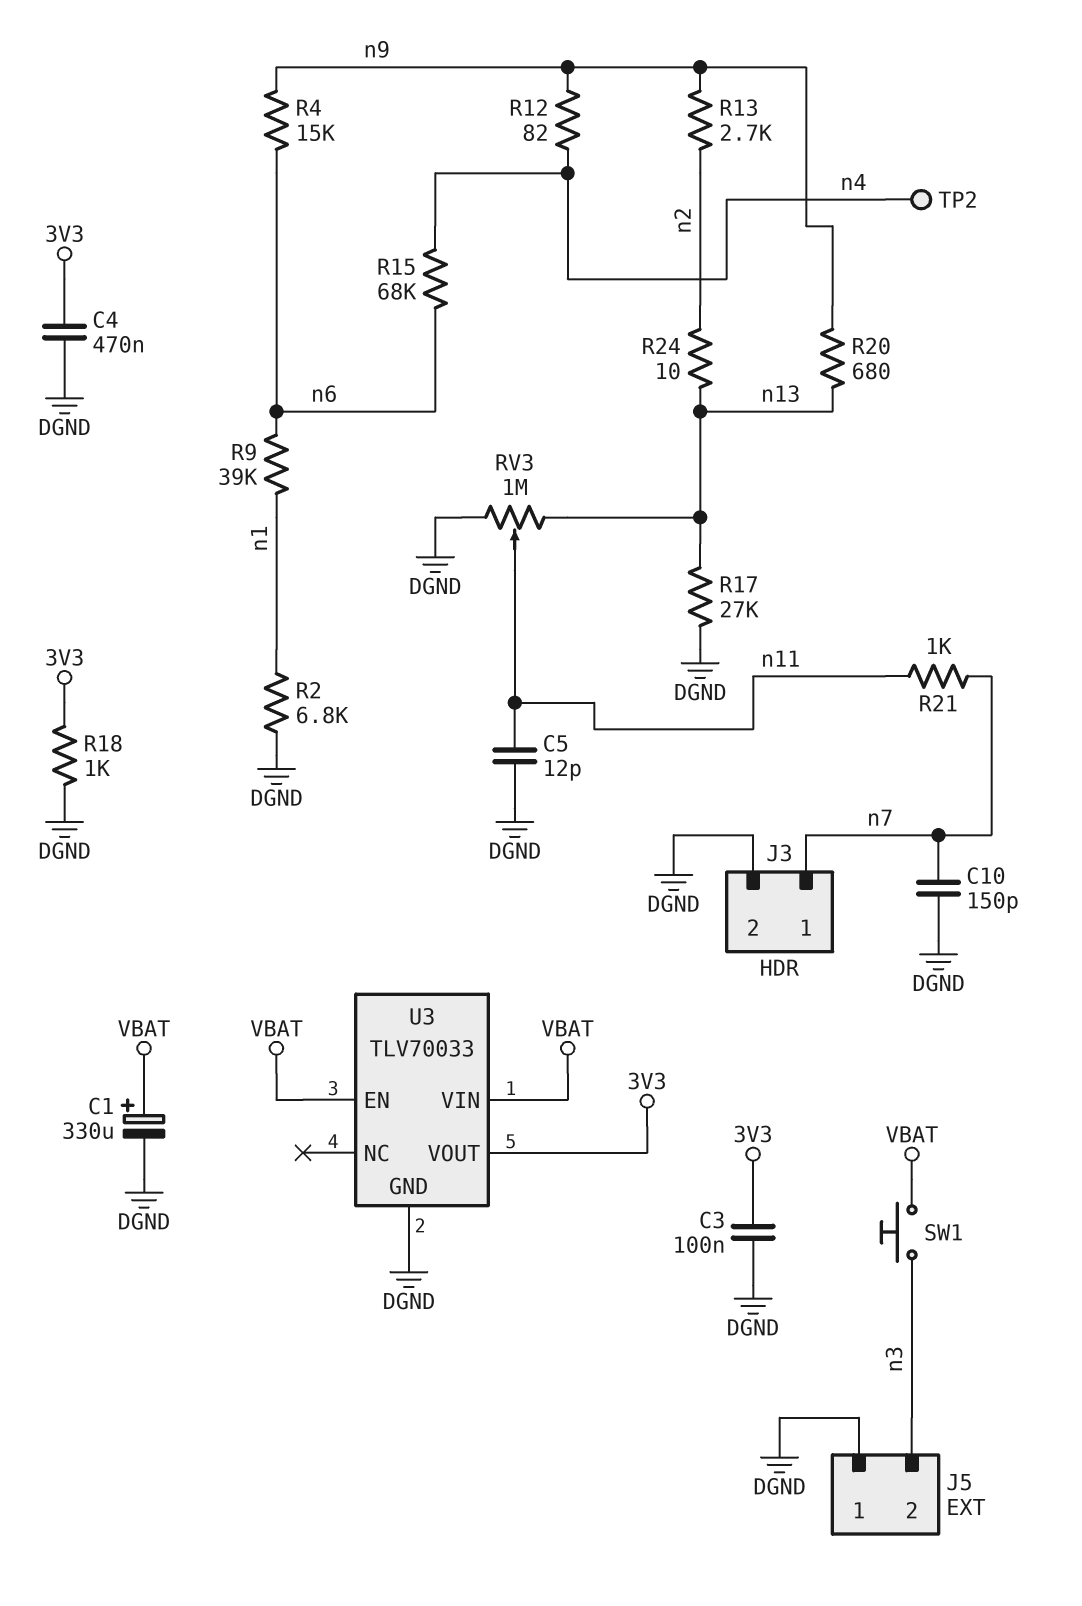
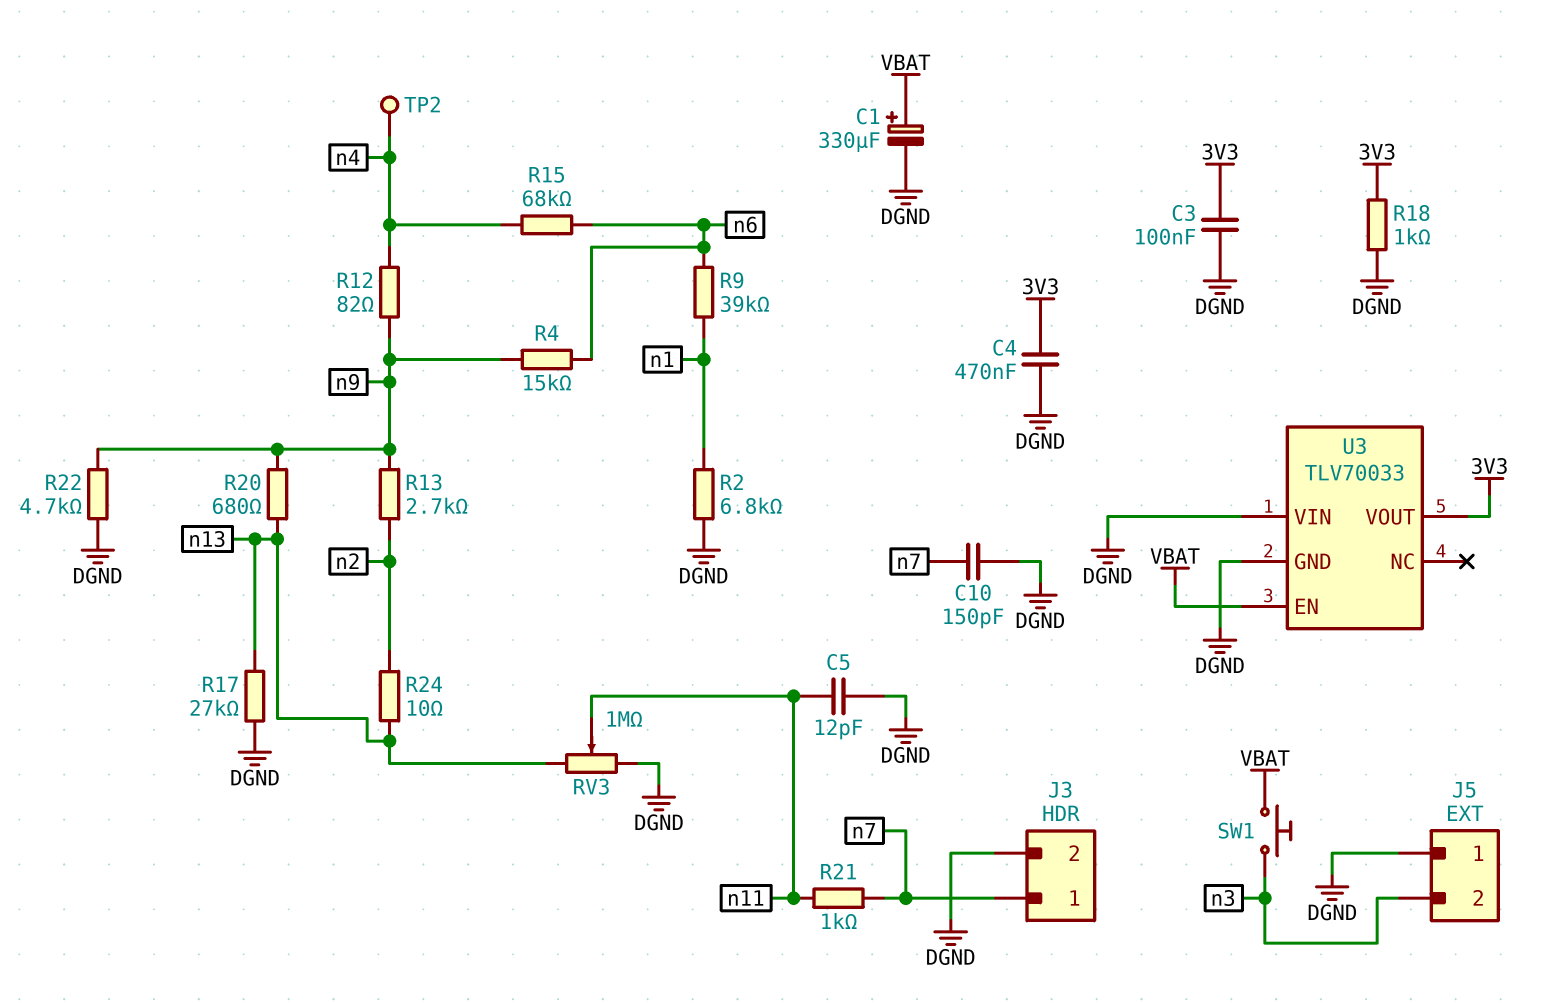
R22: none -> 4.7k (DGND, n9)
U3 pin VIN: VBAT -> DGND

